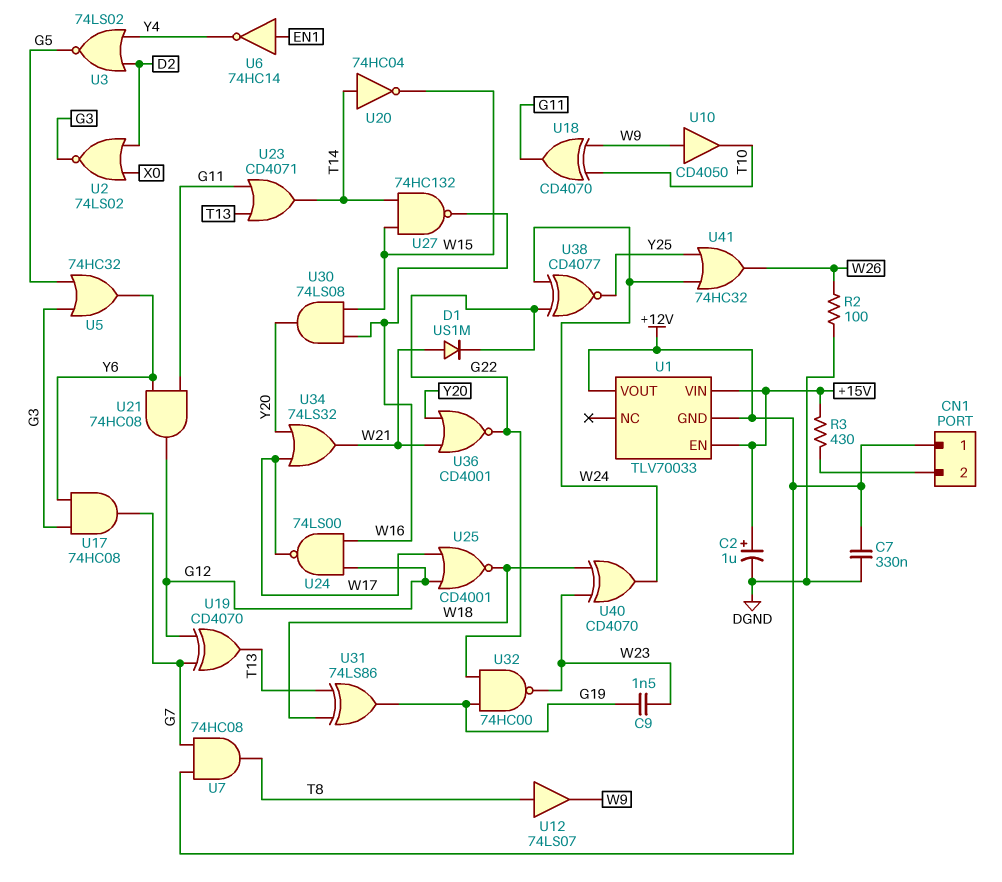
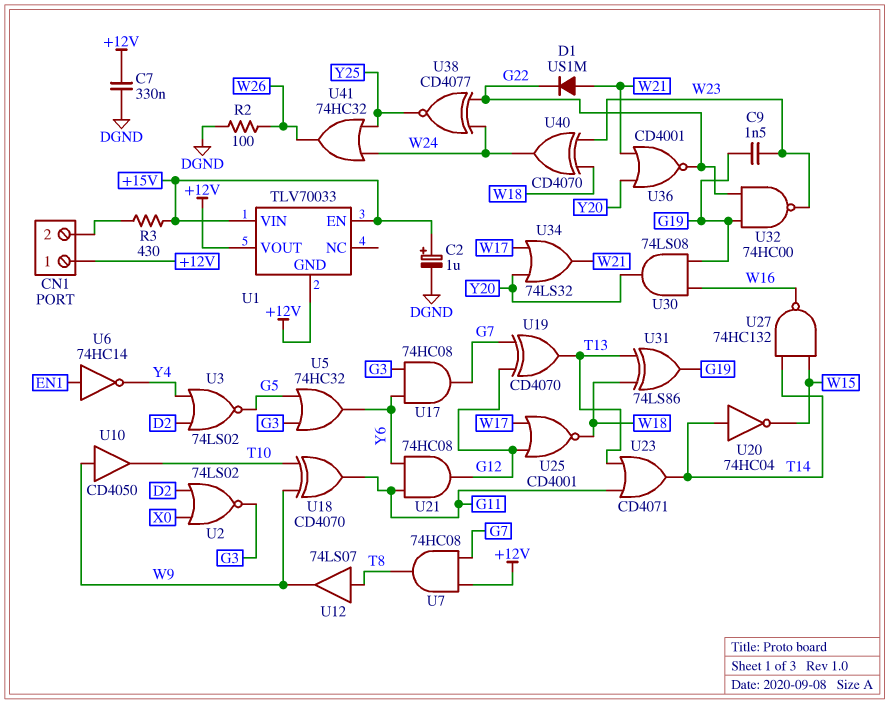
U24: NAND 74LS00 (in G12, in W16, out W17) -> none
U30: AND 74LS08 (in W15, in W16, out Y20) -> AND 74LS08 (in G19, in W16, out Y20)

